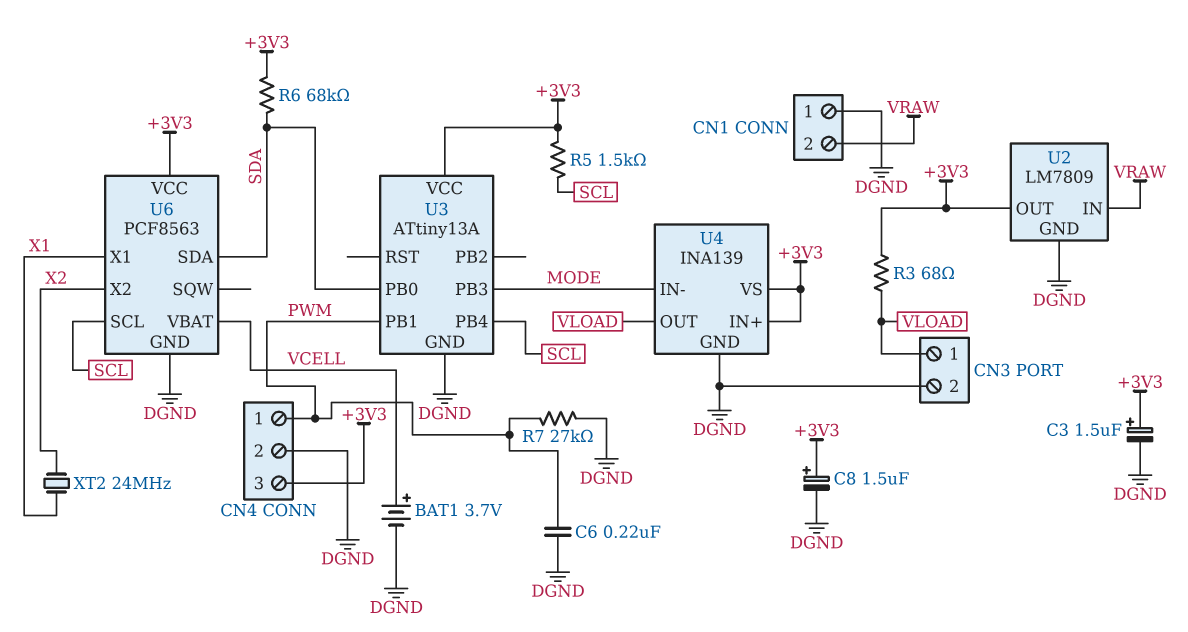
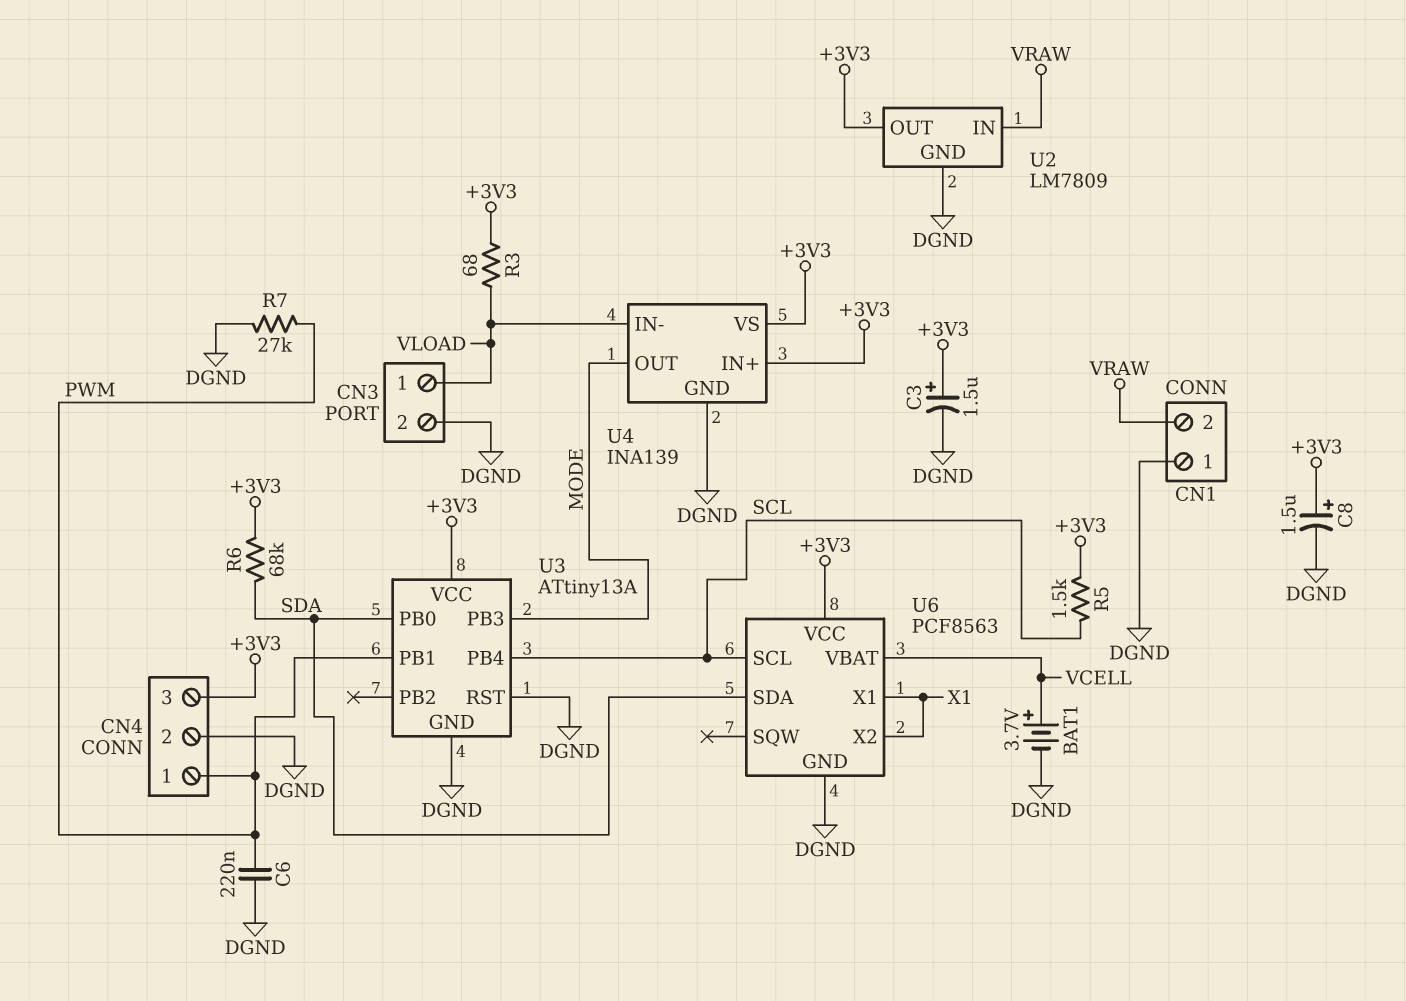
U3 pin RST: none -> DGND
U4 pin IN-: MODE -> VLOAD
U4 pin OUT: VLOAD -> MODE
U6 pin X2: X2 -> X1
XT2: 24MHz (X1, X2) -> none

